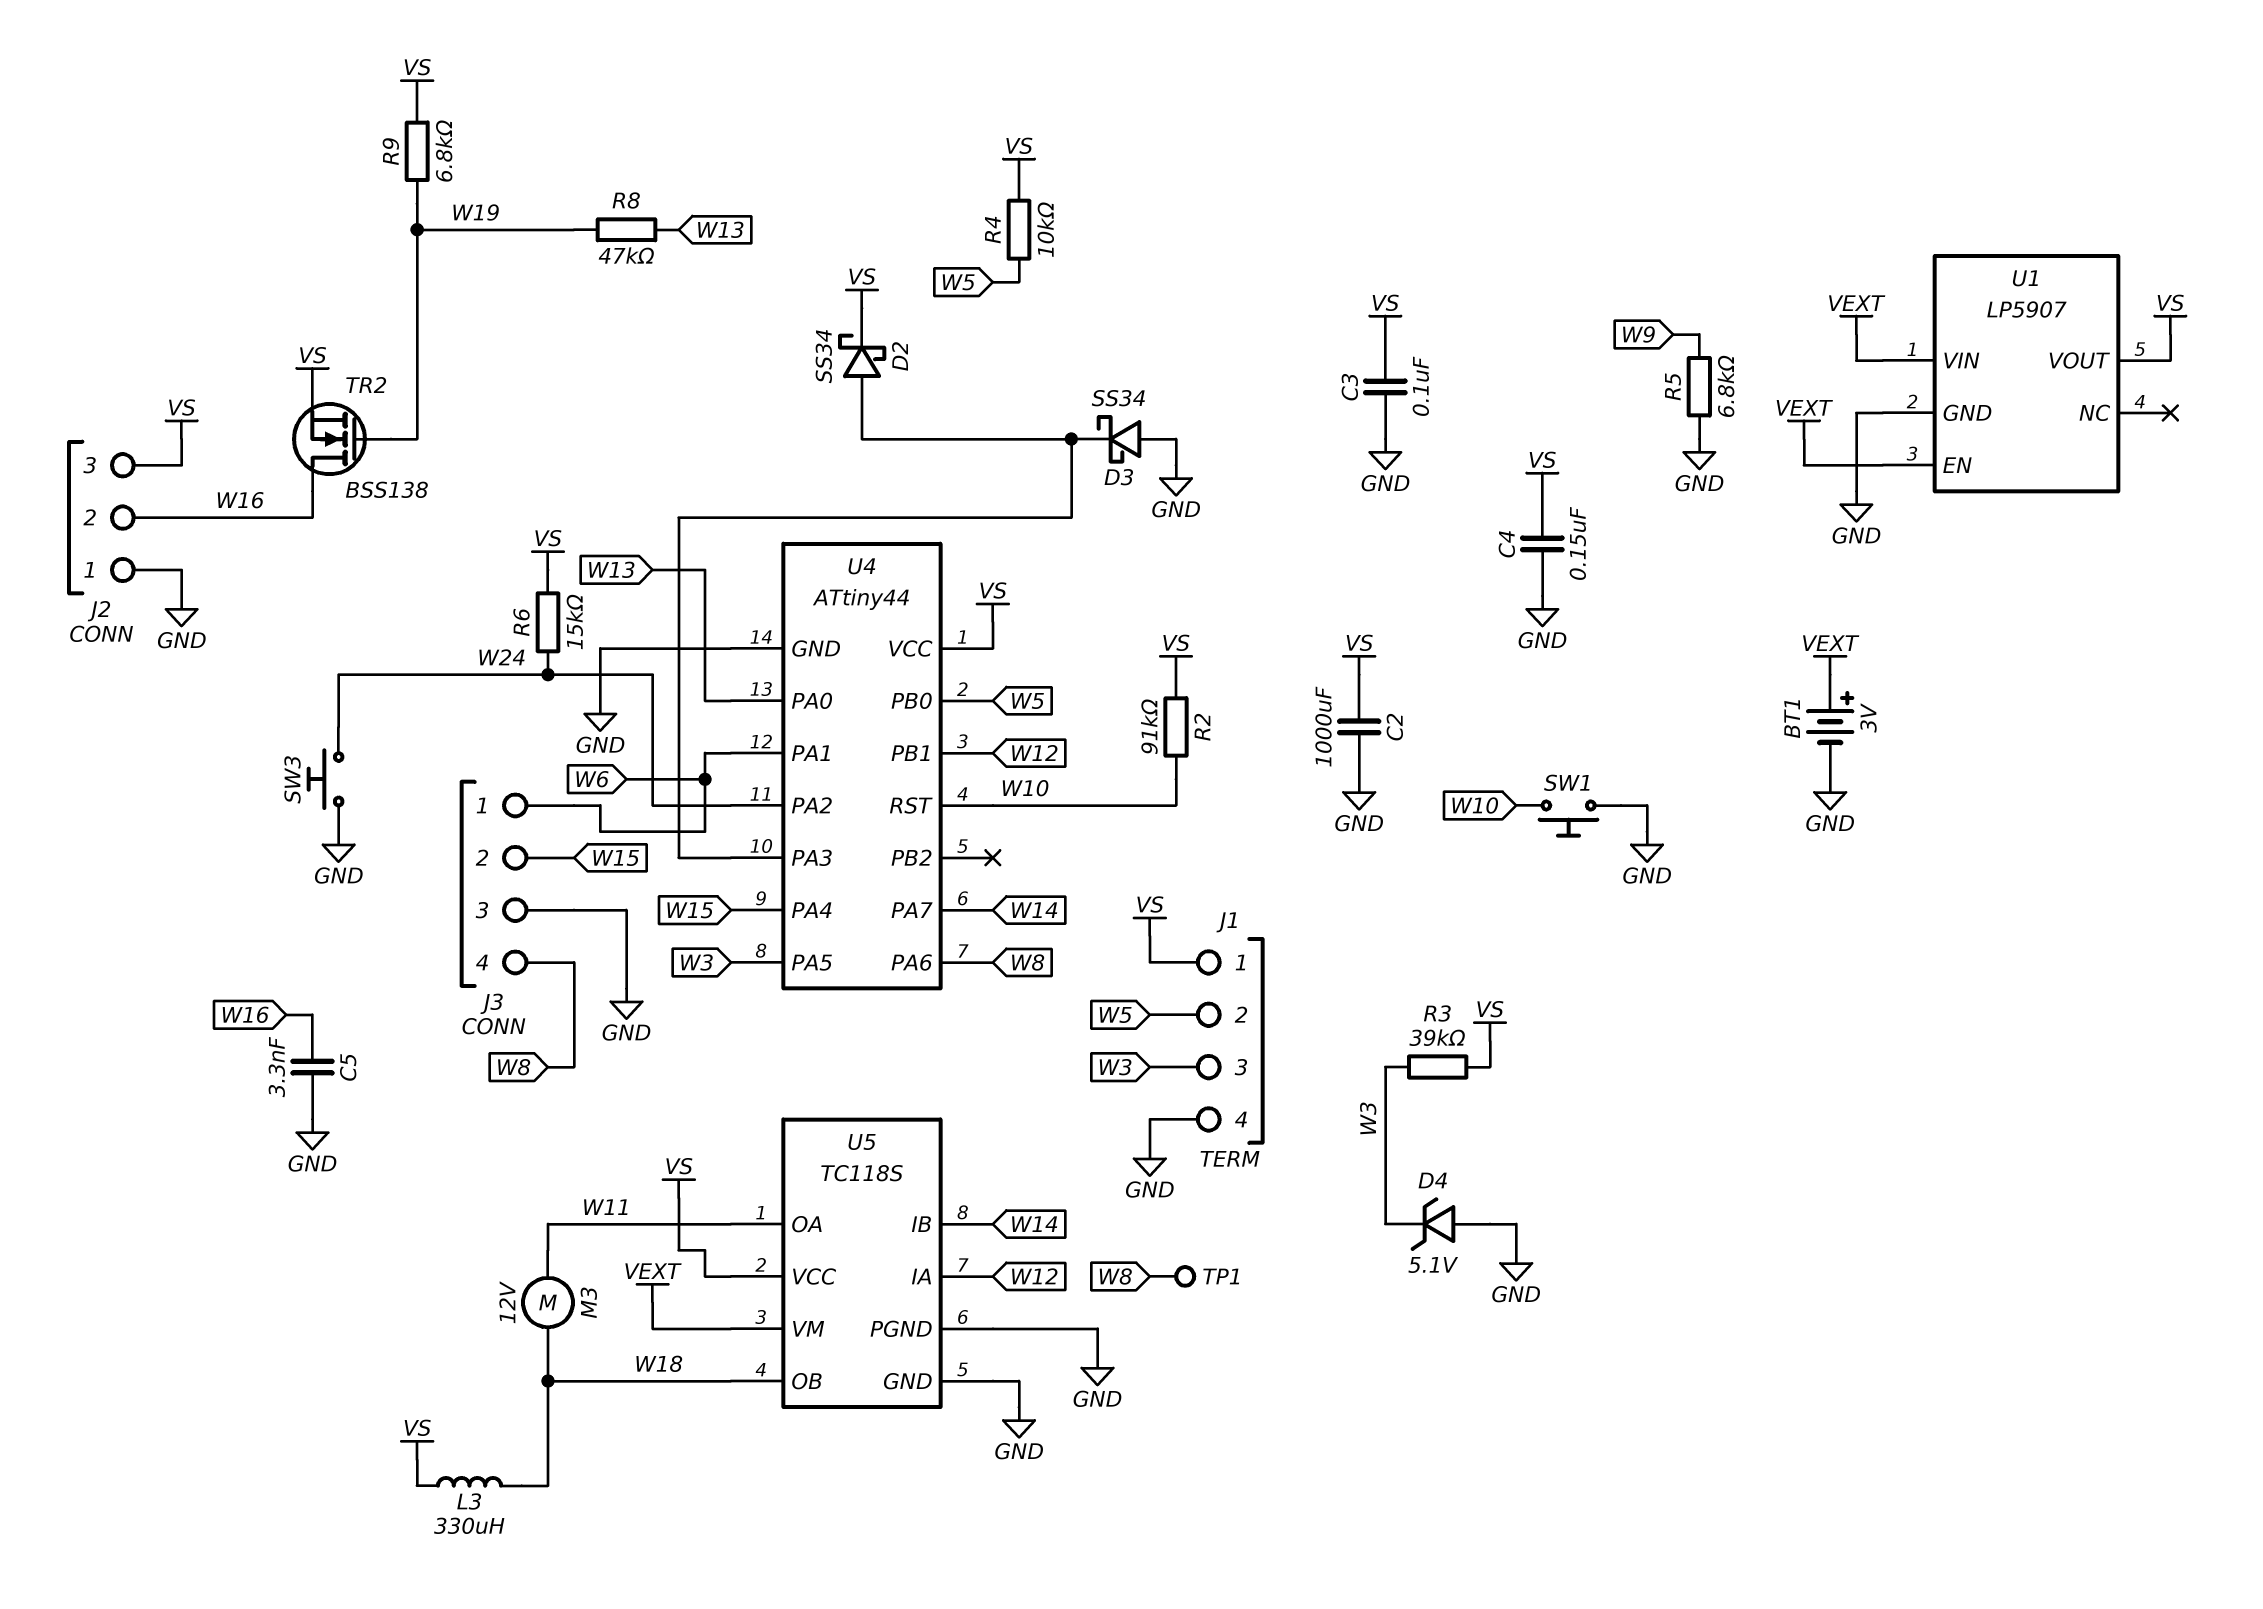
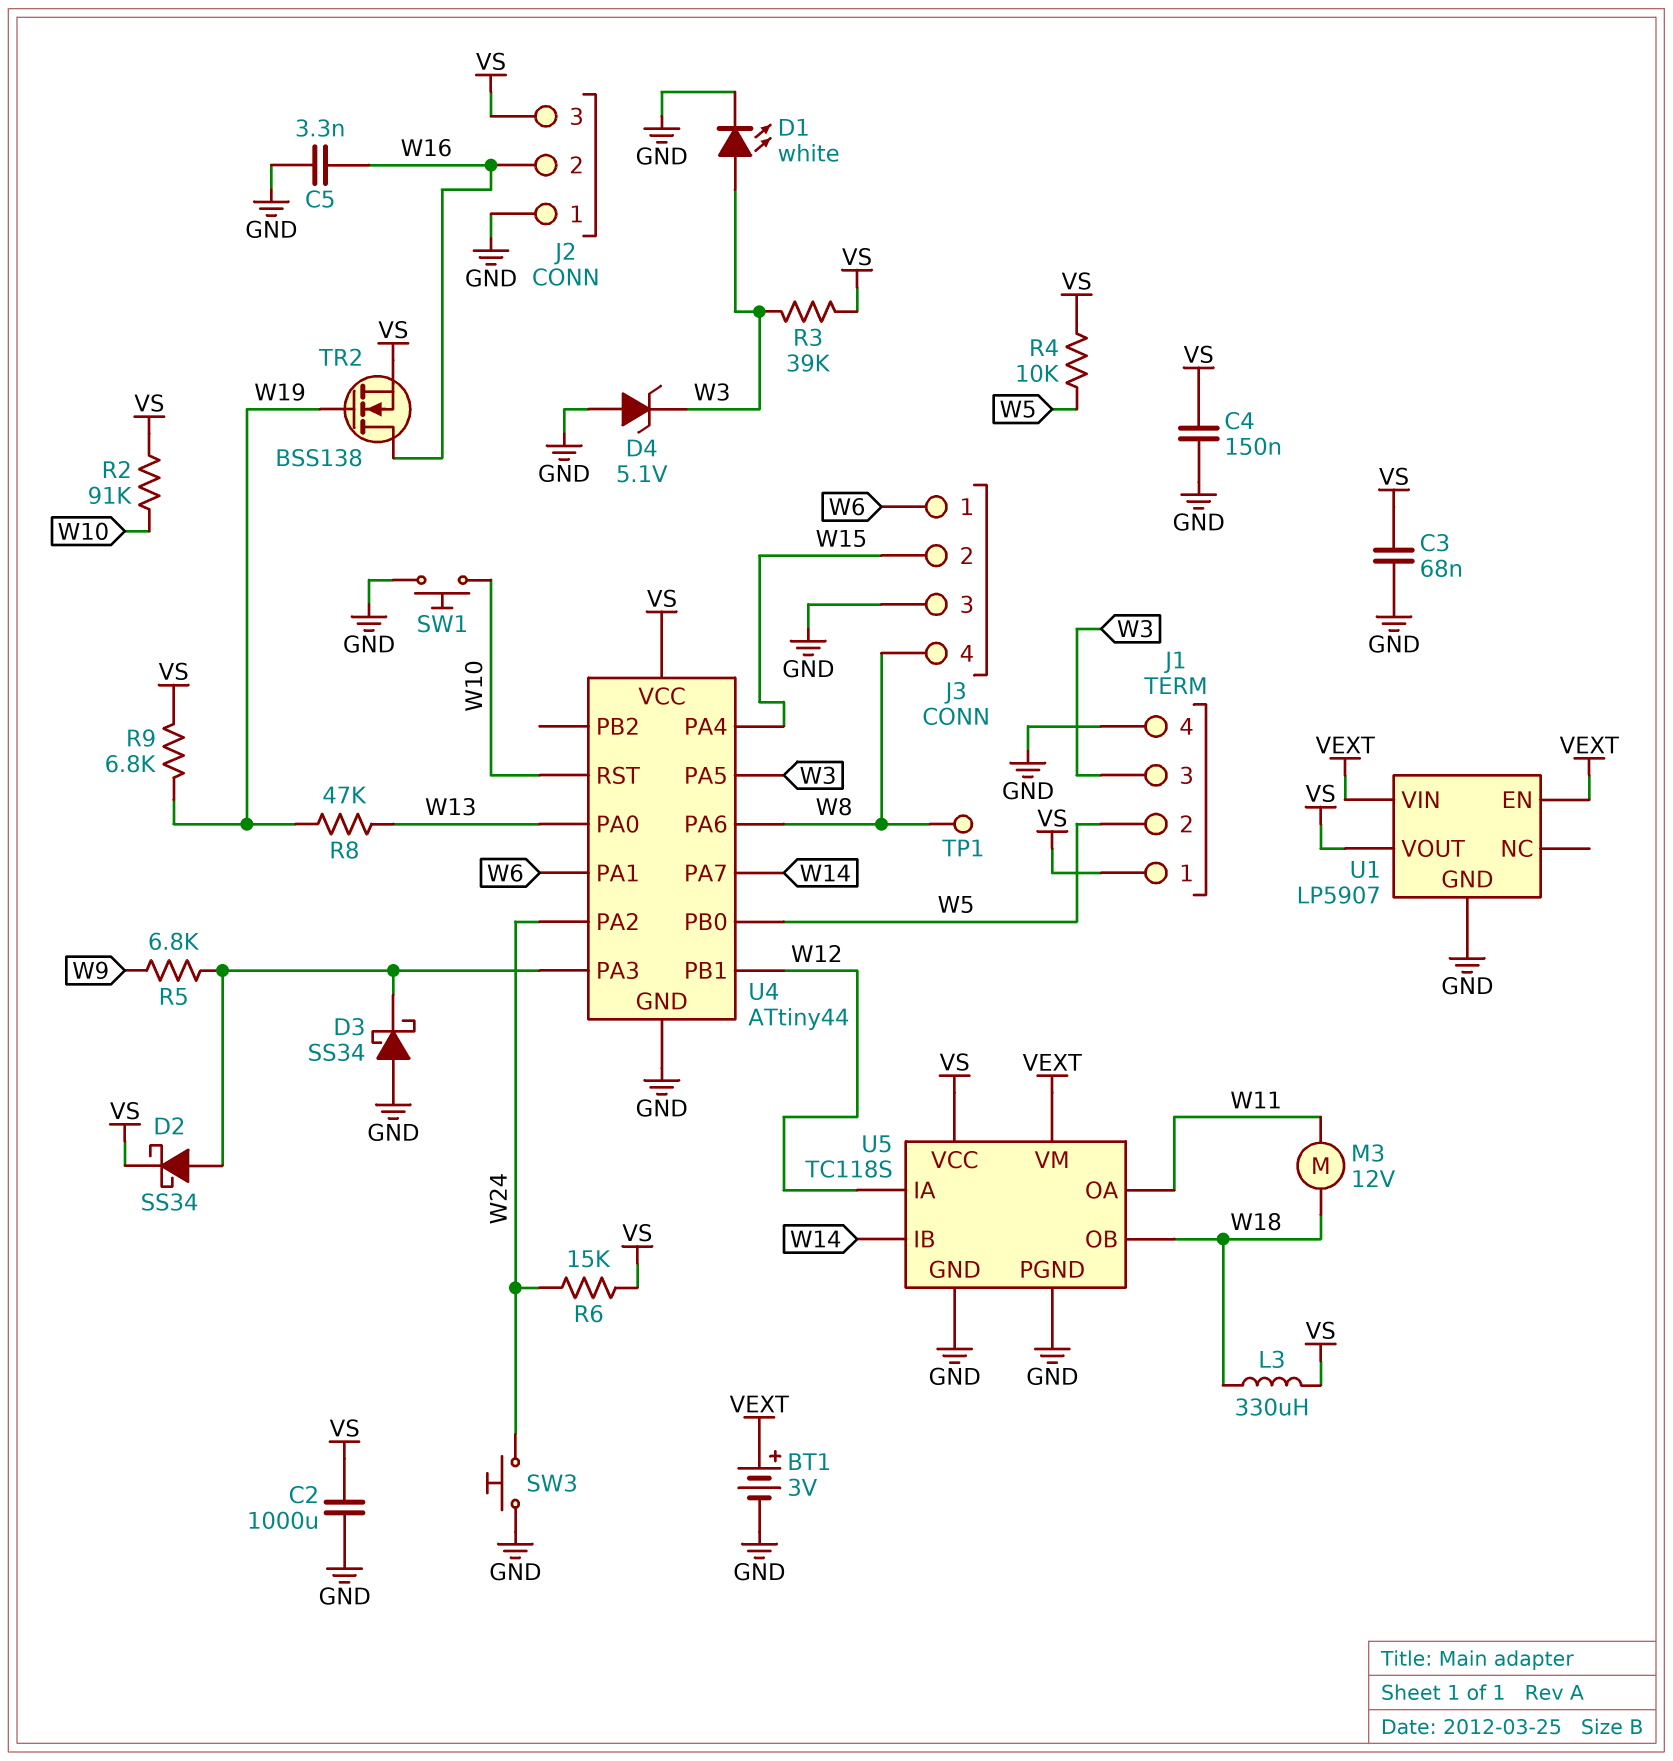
C3: 100nF (GND, VS) -> 68nF (GND, VS)
D1: none -> LED white (A W3, K GND)
R5: 6.8k (GND, W9) -> 6.8k (U4/PA3, W9)

